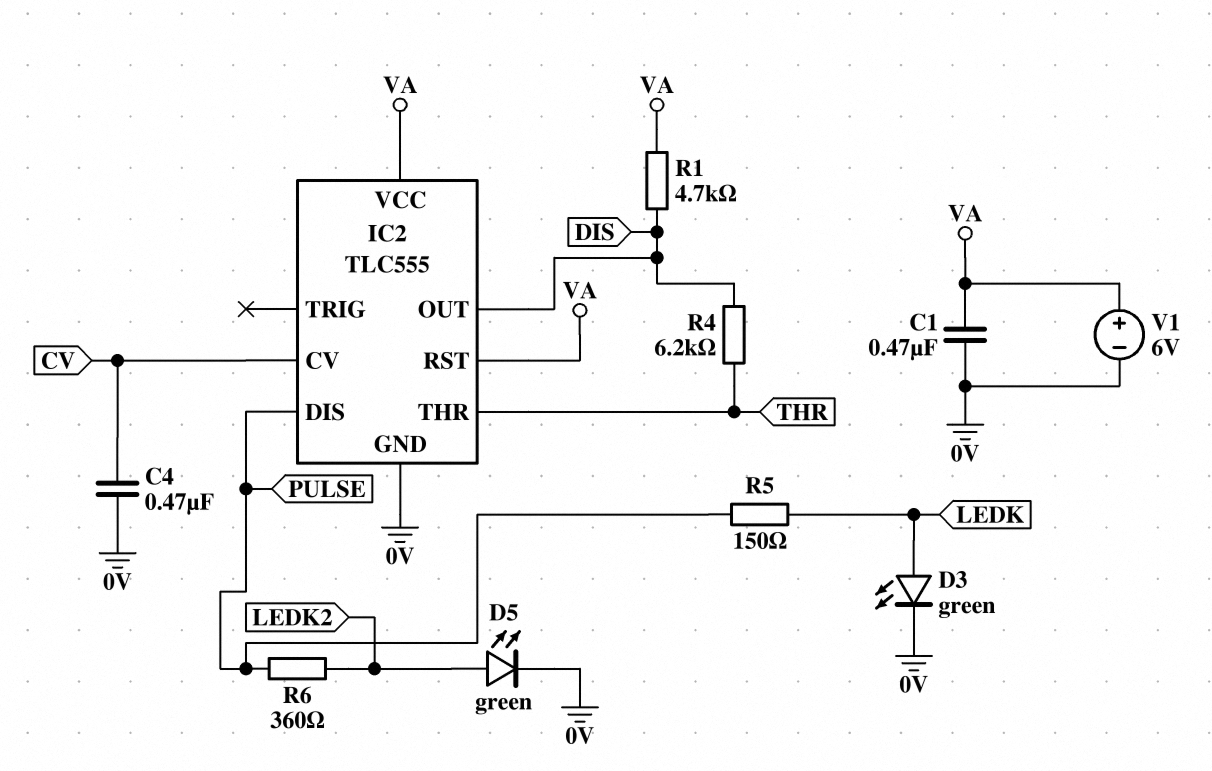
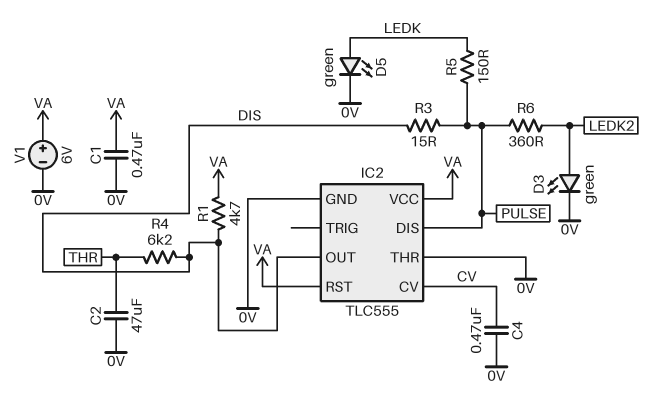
C2: none -> 47uF (0V, THR)
D3: LED green (A LEDK, K 0V) -> LED green (A LEDK2, K 0V)
D5: LED green (A LEDK2, K 0V) -> LED green (A LEDK, K 0V)
IC2 pin THR: THR -> 0V
R3: none -> 15 (DIS, PULSE)

